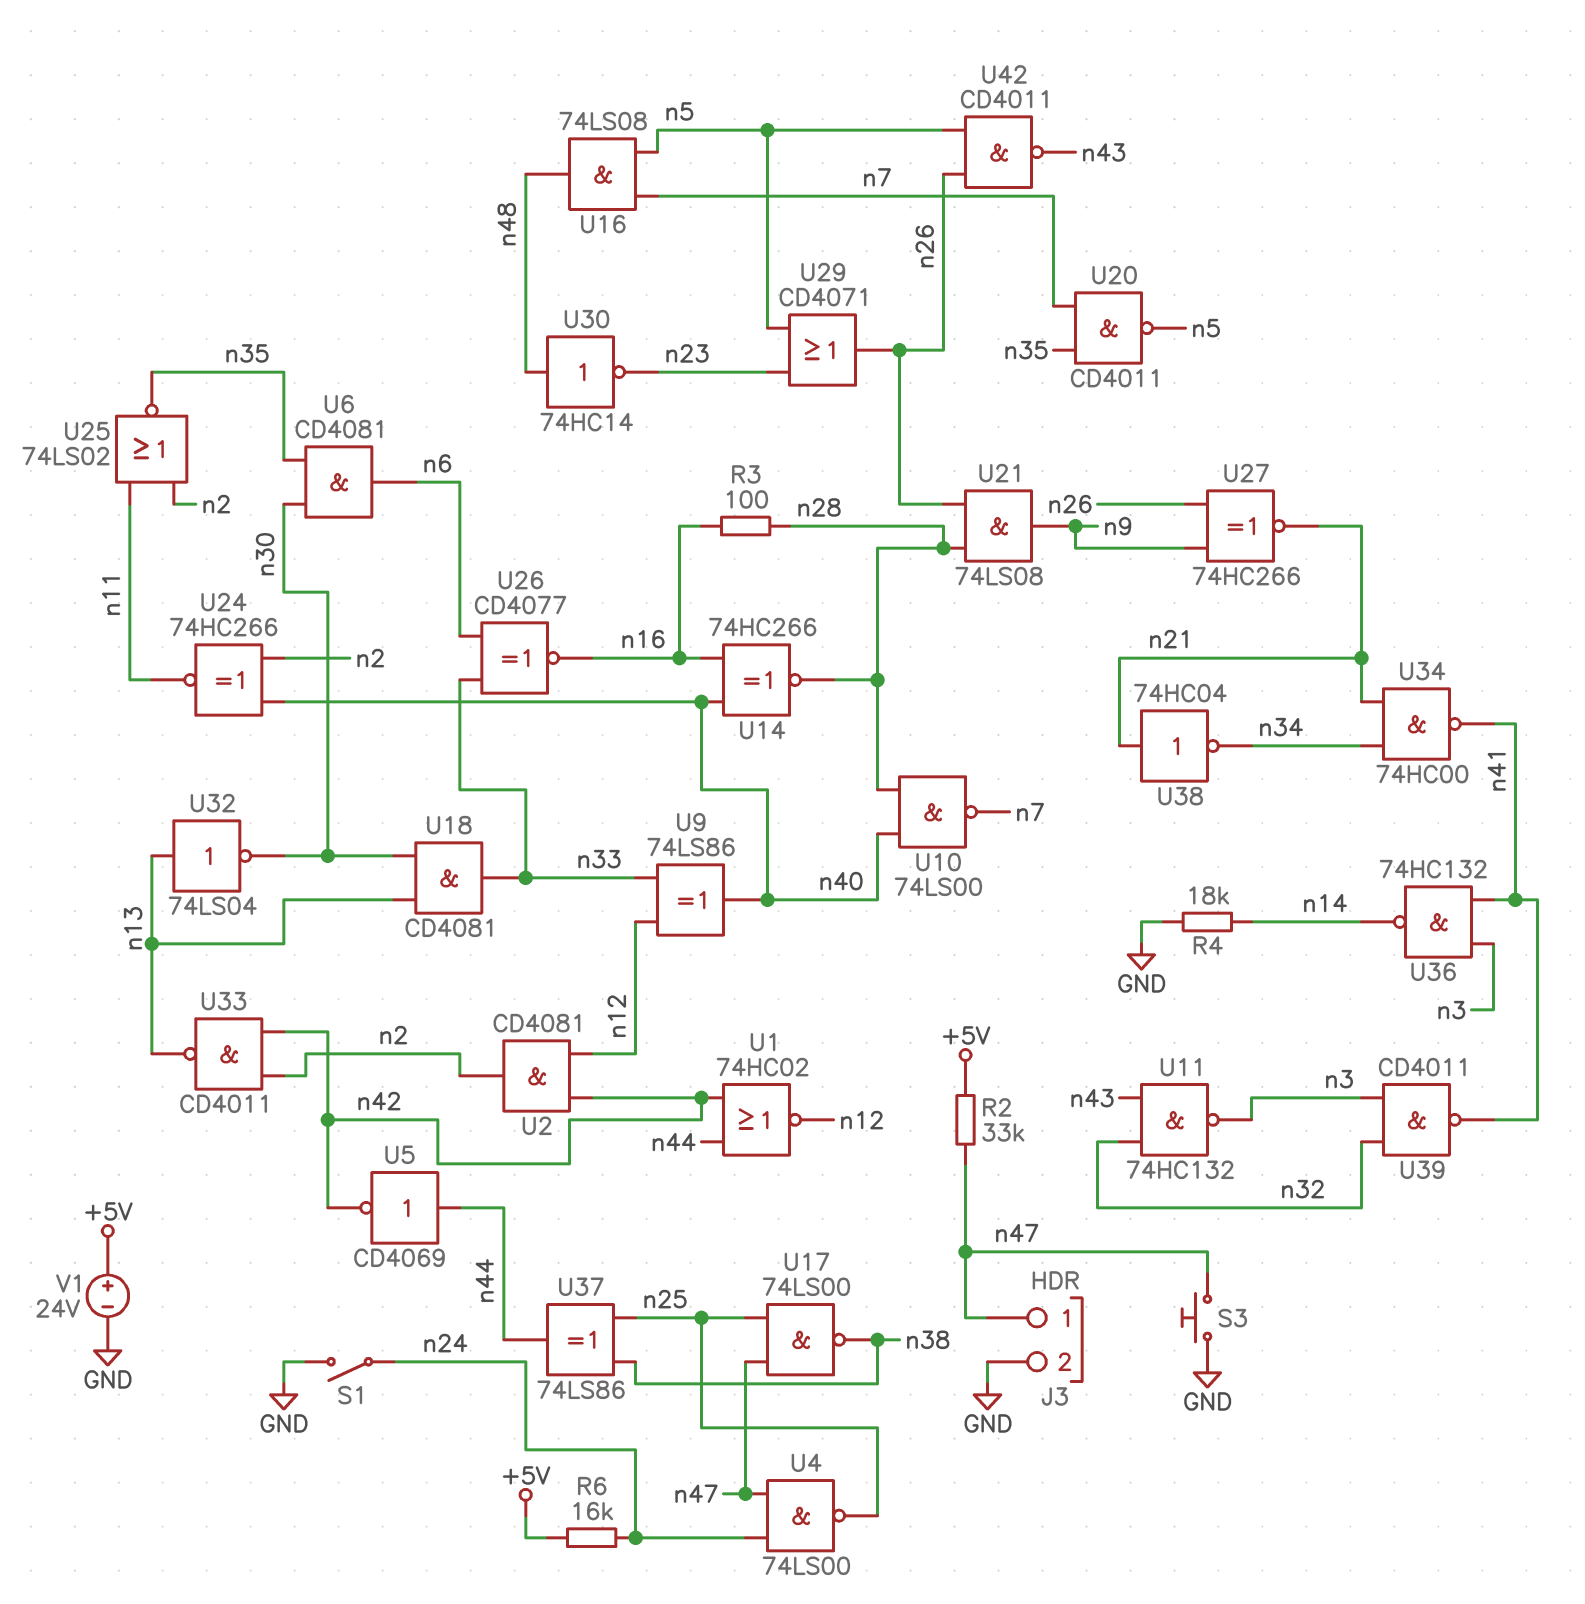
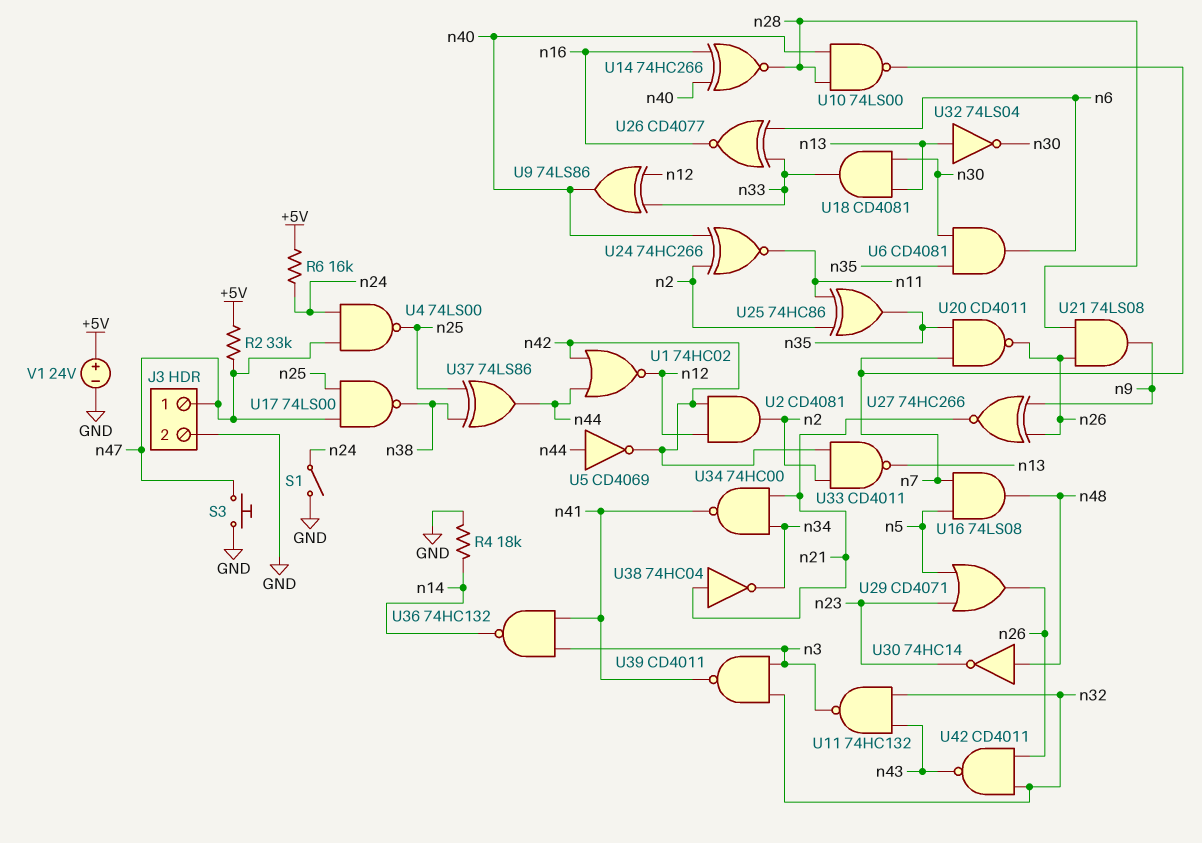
R3: 100 (n16, n28) -> none
U20: NAND CD4011 (in n7, in n35, out n5) -> NAND CD4011 (in n7, in n35, out n26)
U25: NOR 74LS02 (in n2, in n11, out n35) -> XOR 74HC86 (in n2, in n11, out n35)
U42: NAND CD4011 (in n5, in n26, out n43) -> NAND CD4011 (in n26, in n32, out n43)

